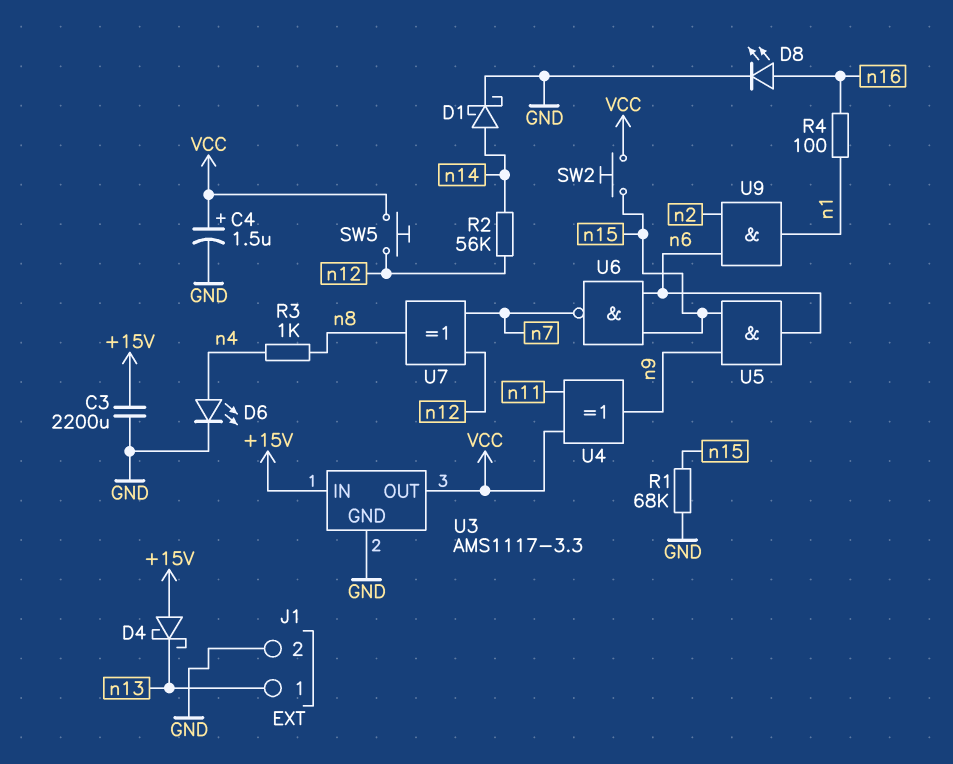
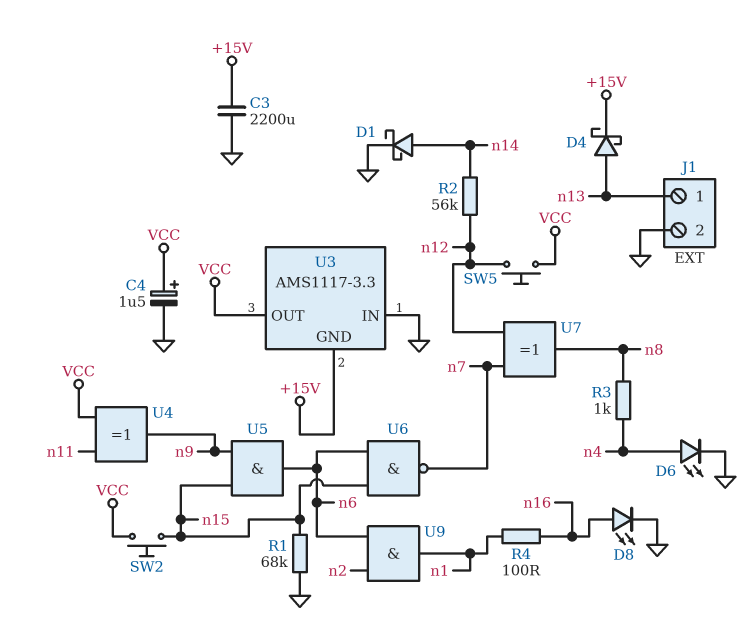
D4: schottky (A +15V, K n13) -> schottky (A n13, K +15V)
U3 pin GND: GND -> +15V
U3 pin IN: +15V -> GND

